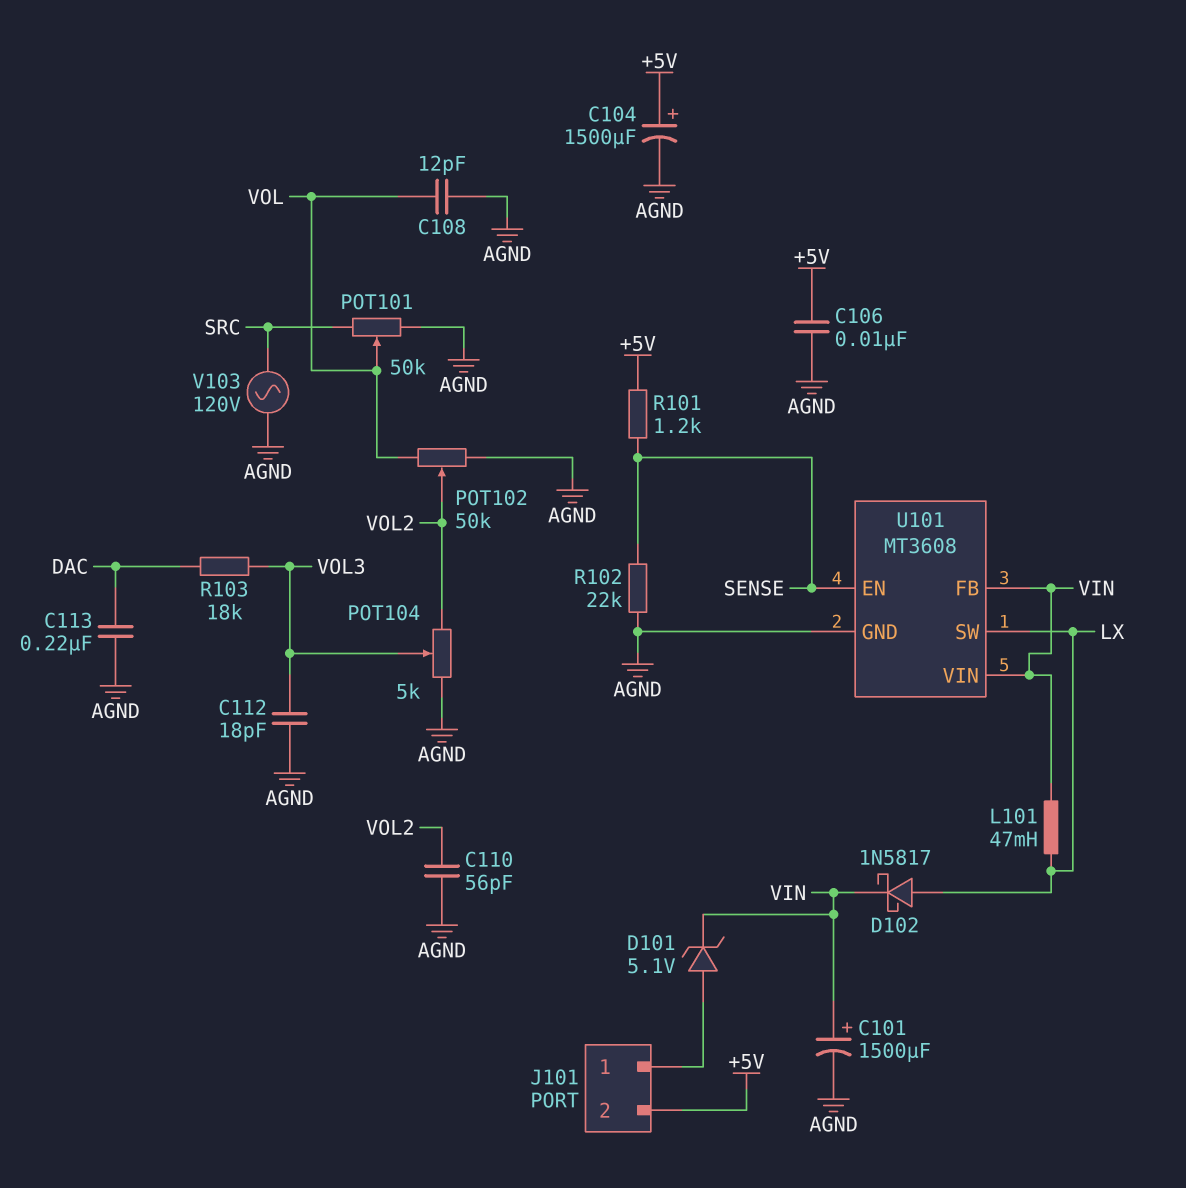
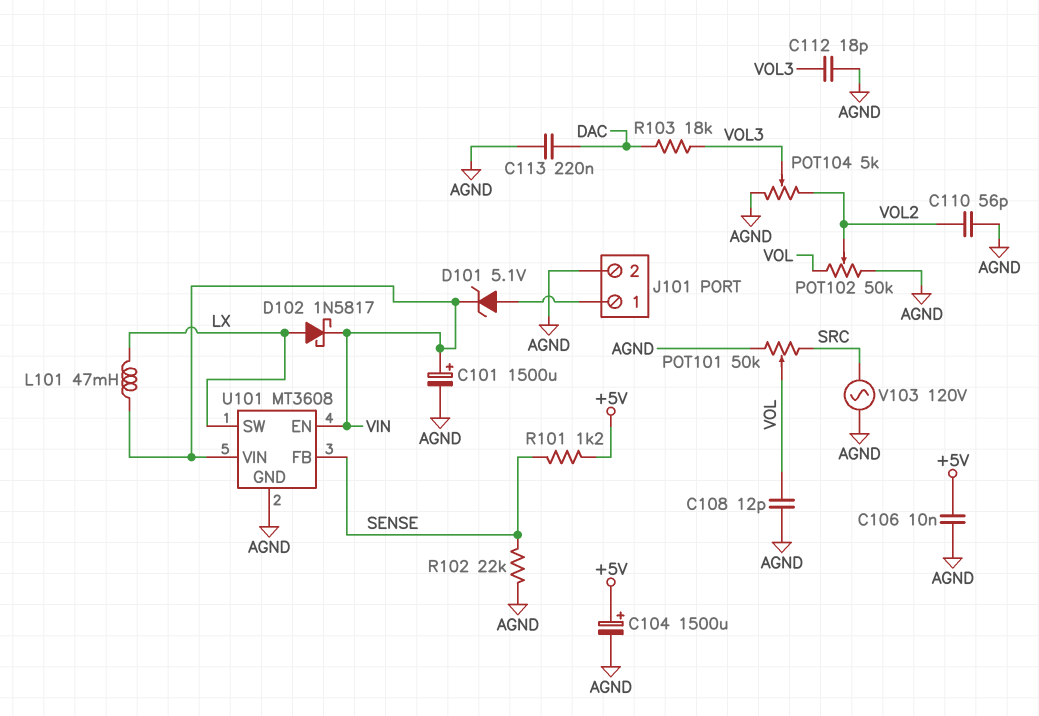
J101 pin 2: +5V -> AGND
U101 pin EN: SENSE -> VIN
U101 pin FB: VIN -> SENSE

